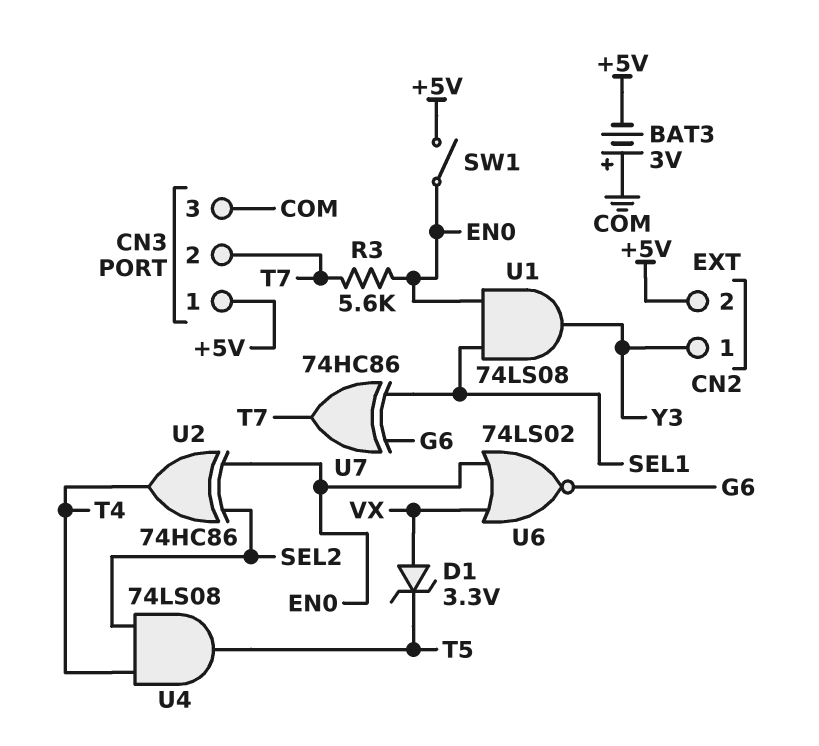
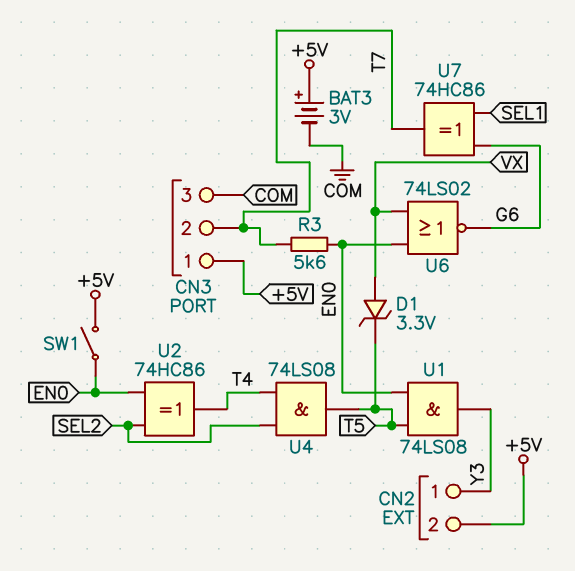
BAT3: 3V (plus COM, minus +5V) -> 3V (plus +5V, minus COM)
U1: AND 74LS08 (in EN0, in SEL1, out Y3) -> AND 74LS08 (in EN0, in T5, out Y3)

